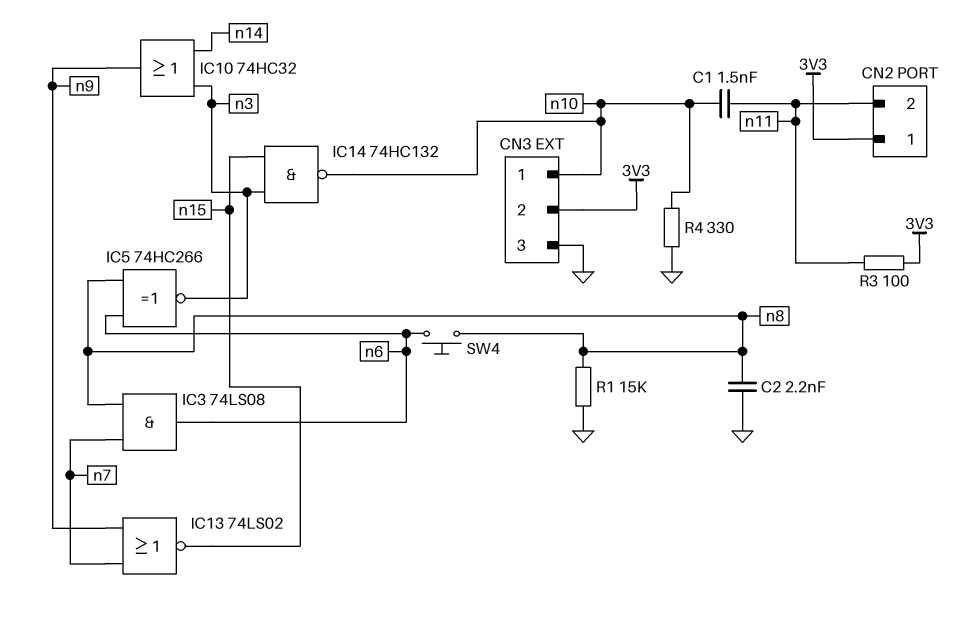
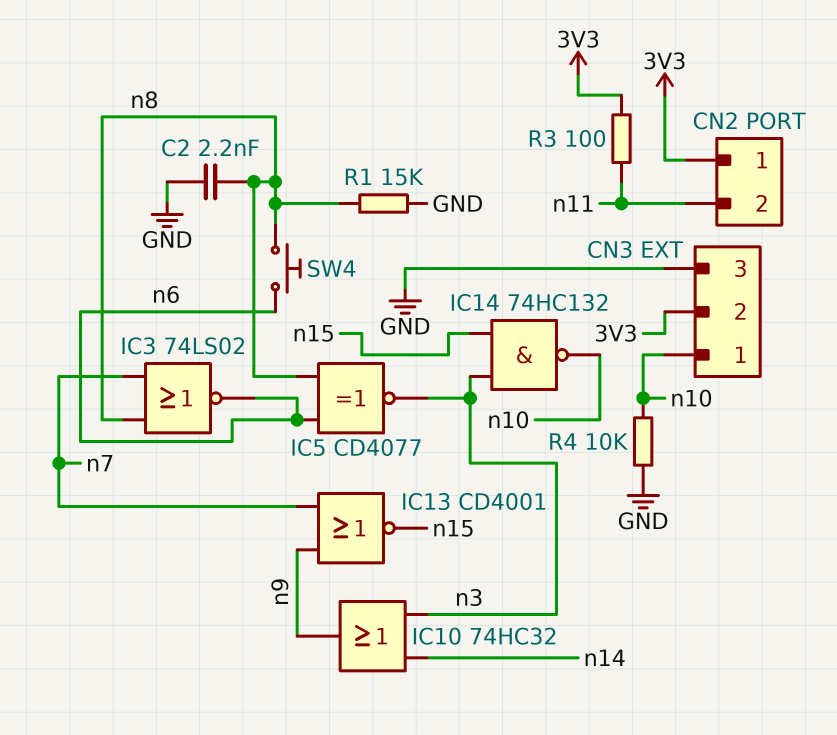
C1: 1.5nF (n10, n11) -> none
IC3: AND 74LS08 (in n7, in n8, out n6) -> NOR 74LS02 (in n7, in n8, out n6)
IC5: XNOR 74HC266 (in n6, in n8, out n3) -> XNOR CD4077 (in n6, in n8, out n3)
IC13: NOR 74LS02 (in n7, in n9, out n15) -> NOR CD4001 (in n7, in n9, out n15)
R4: 330 (GND, n10) -> 10k (GND, n10)

